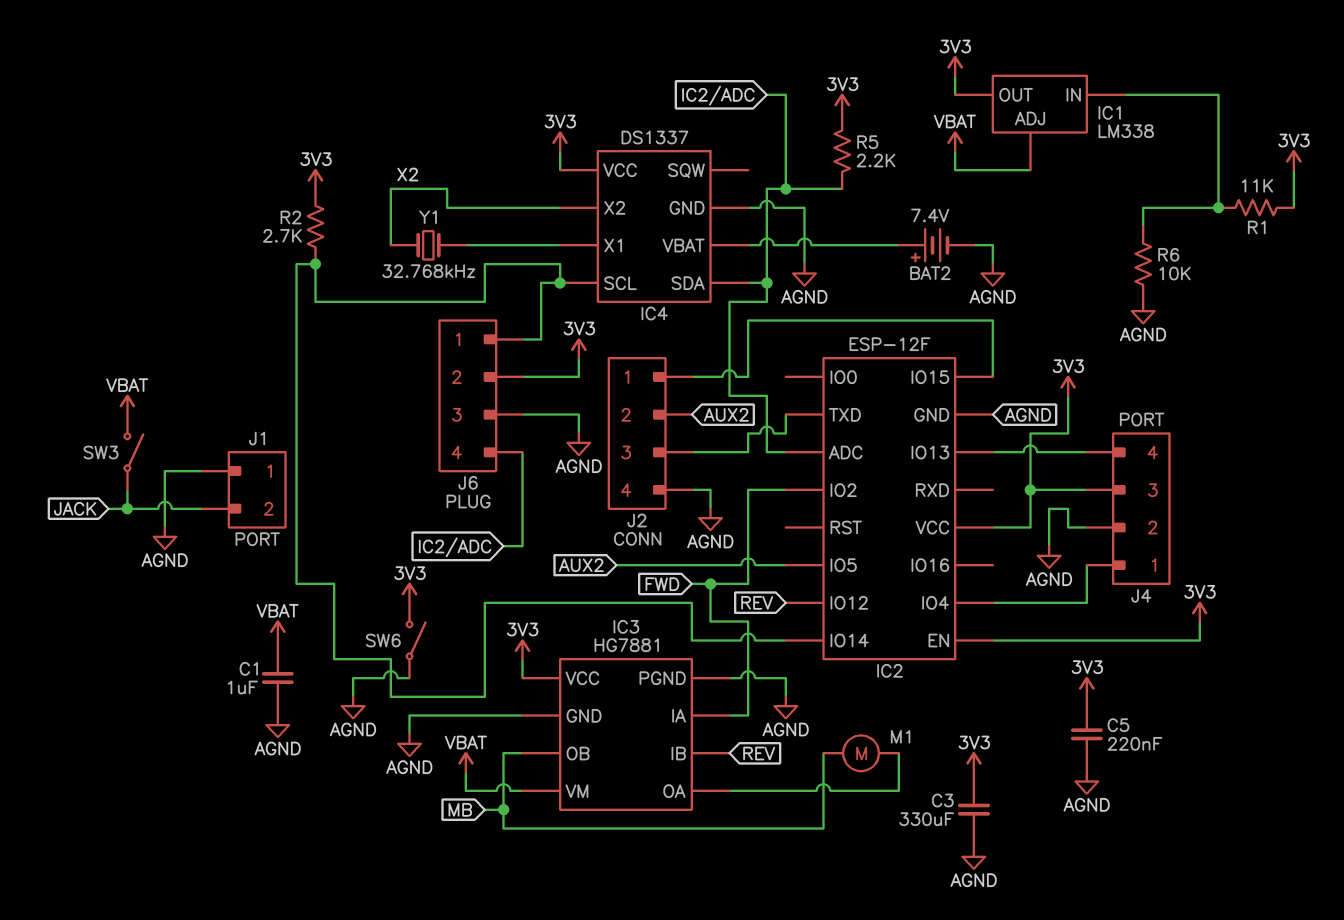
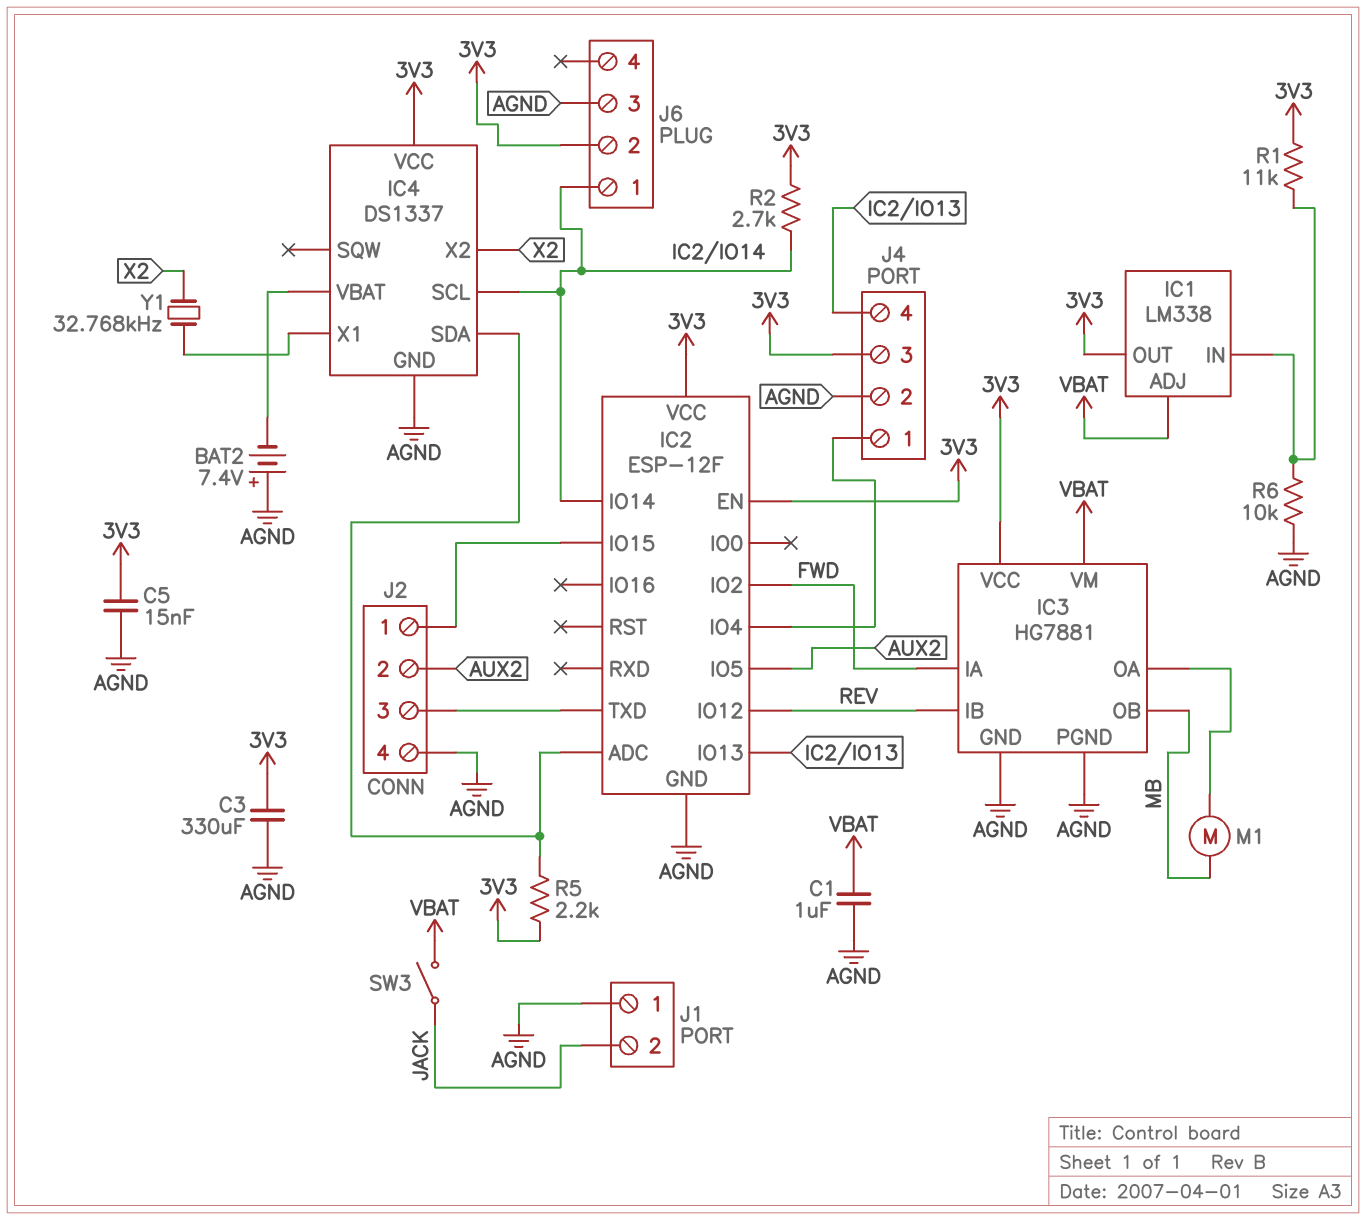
BAT2: 7.4V (plus IC4/VBAT, minus AGND) -> 7.4V (plus AGND, minus IC4/VBAT)
C5: 220nF (3V3, AGND) -> 15nF (3V3, AGND)
J6 pin 4: IC2/ADC -> none
SW6: switch (3V3, AGND) -> none

